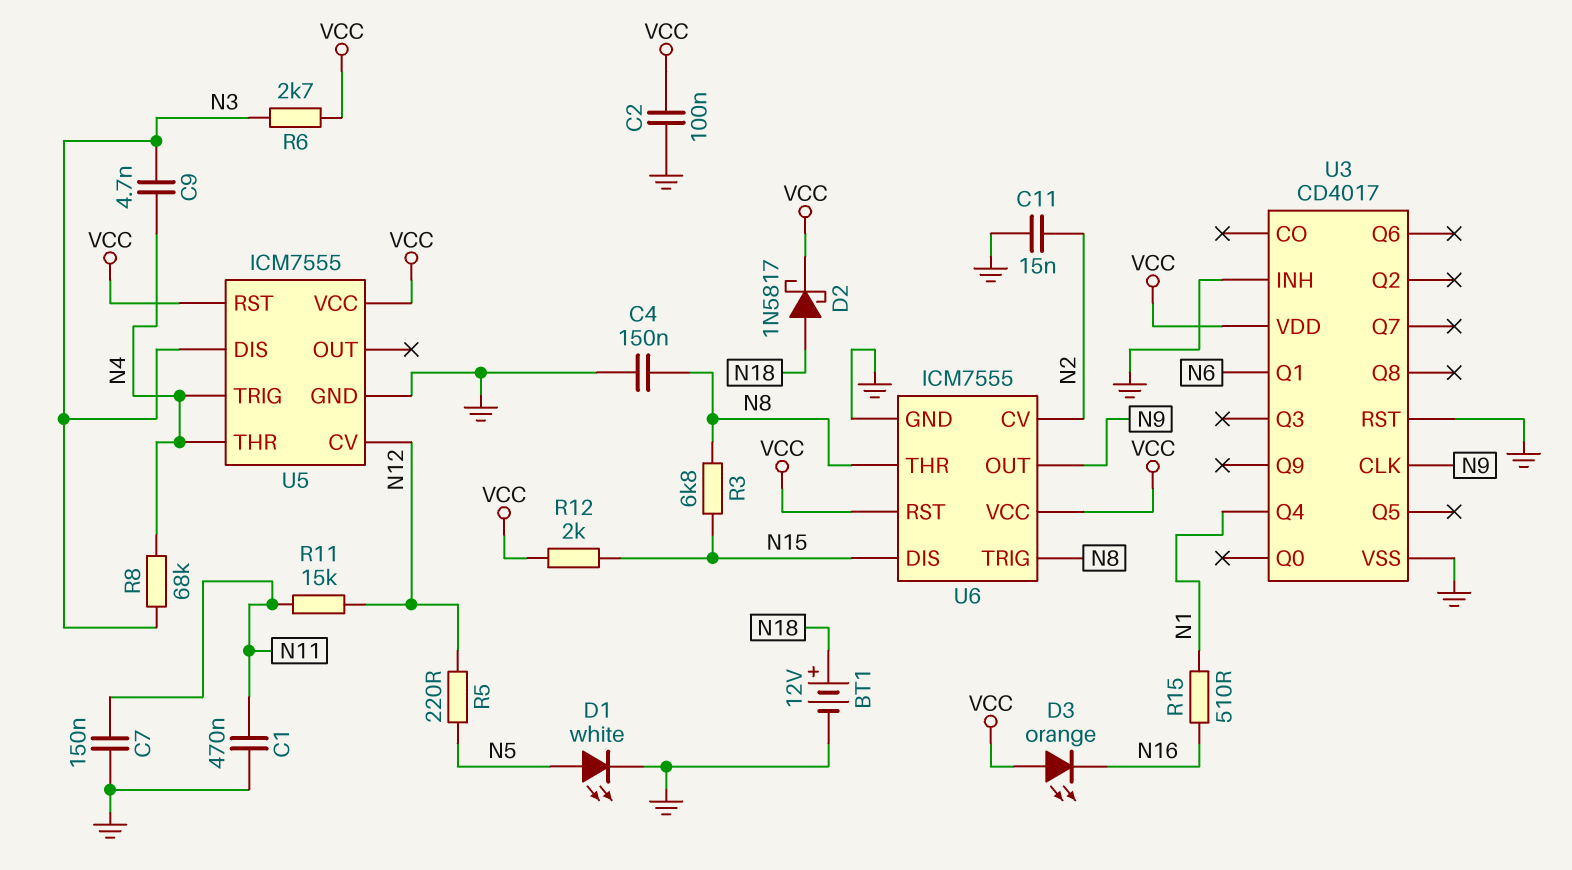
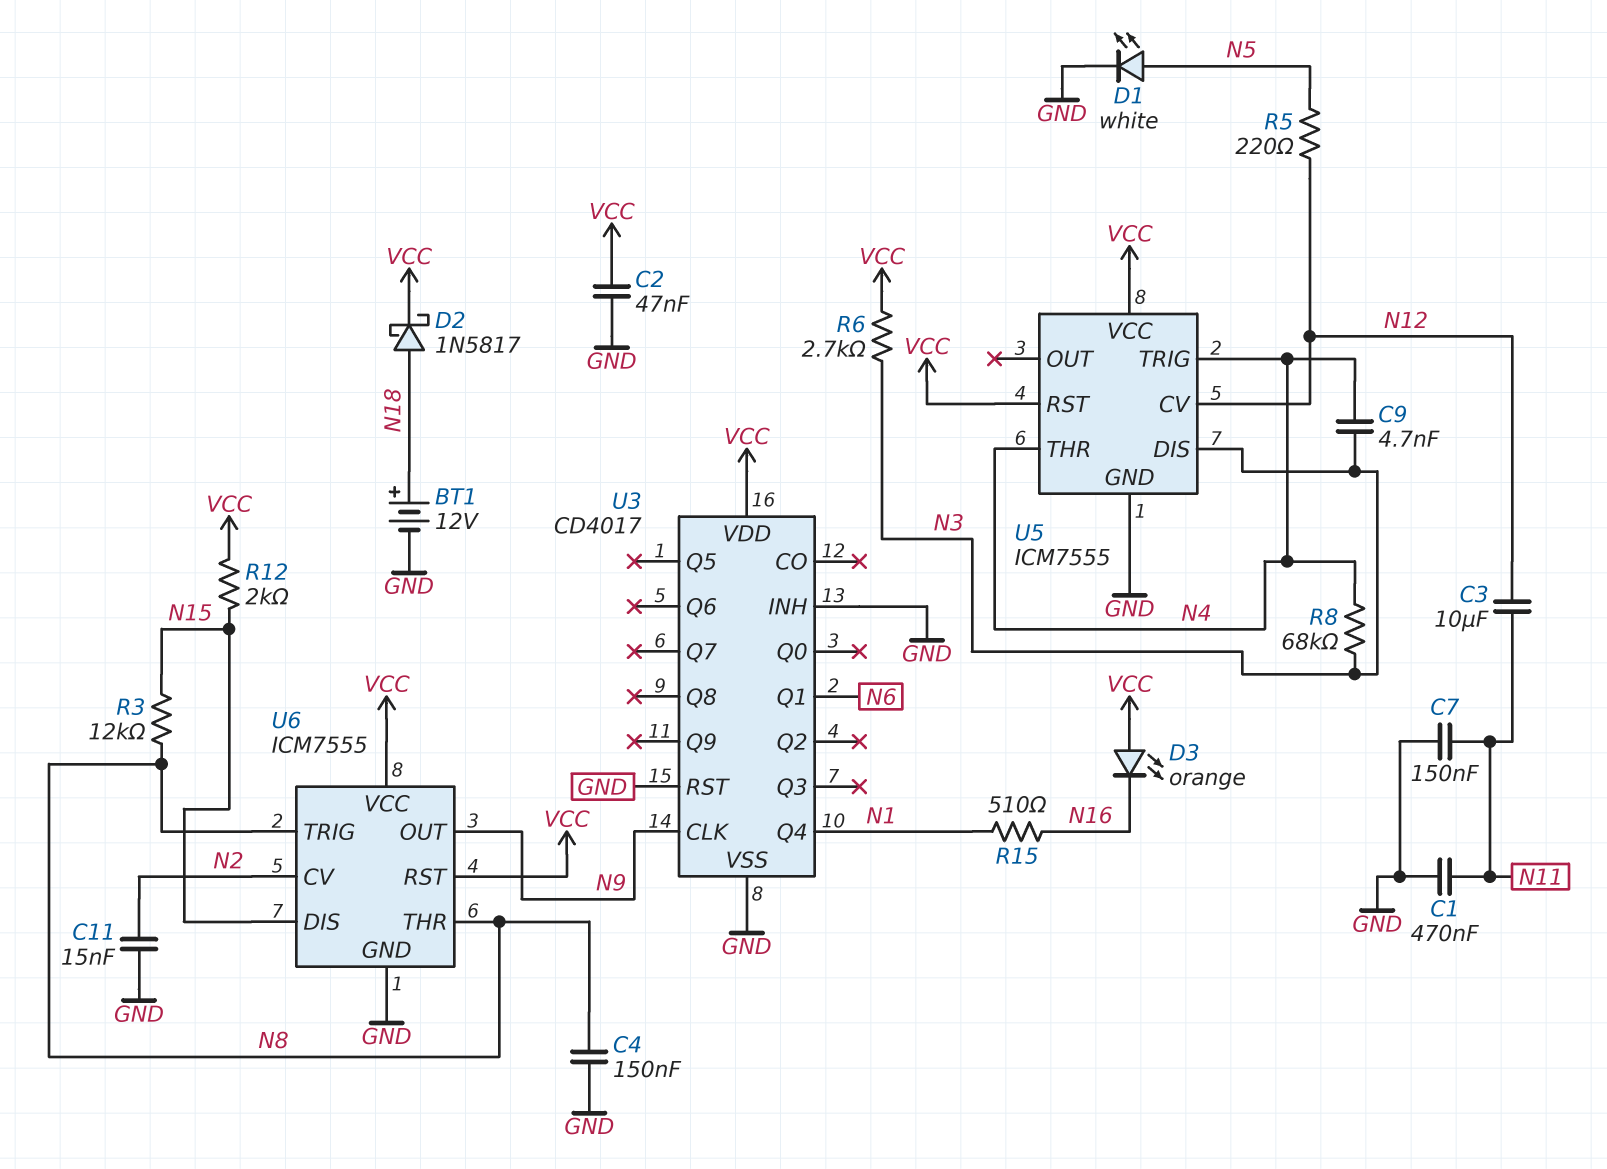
C2: 100nF (GND, VCC) -> 47nF (GND, VCC)
C3: none -> 10uF (N11, N12)
R3: 6.8k (N8, N15) -> 12k (N8, N15)
R11: 15k (N11, N12) -> none

